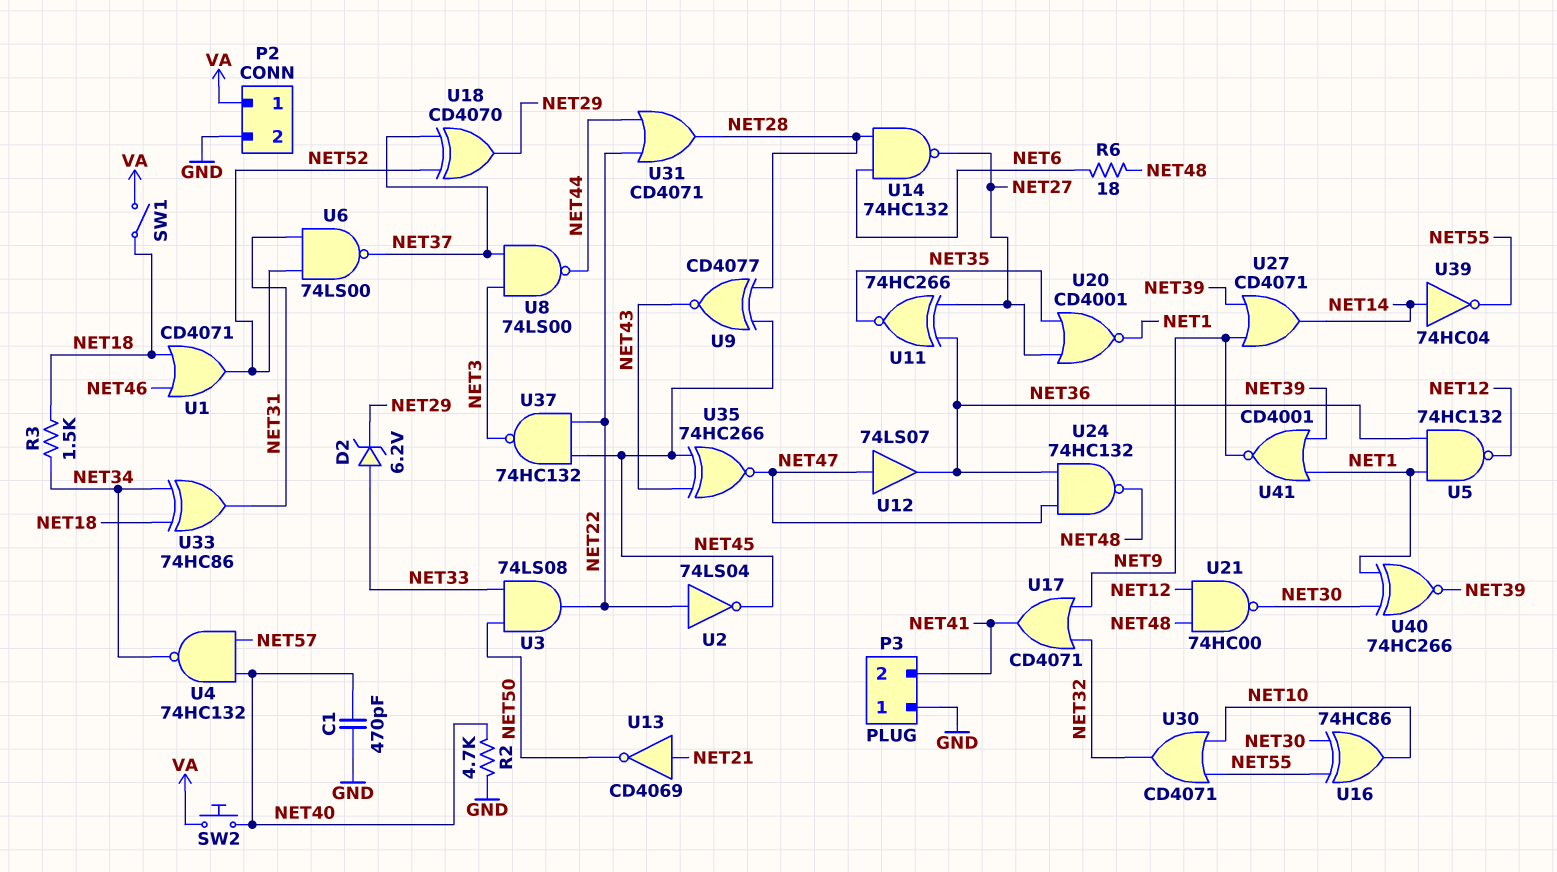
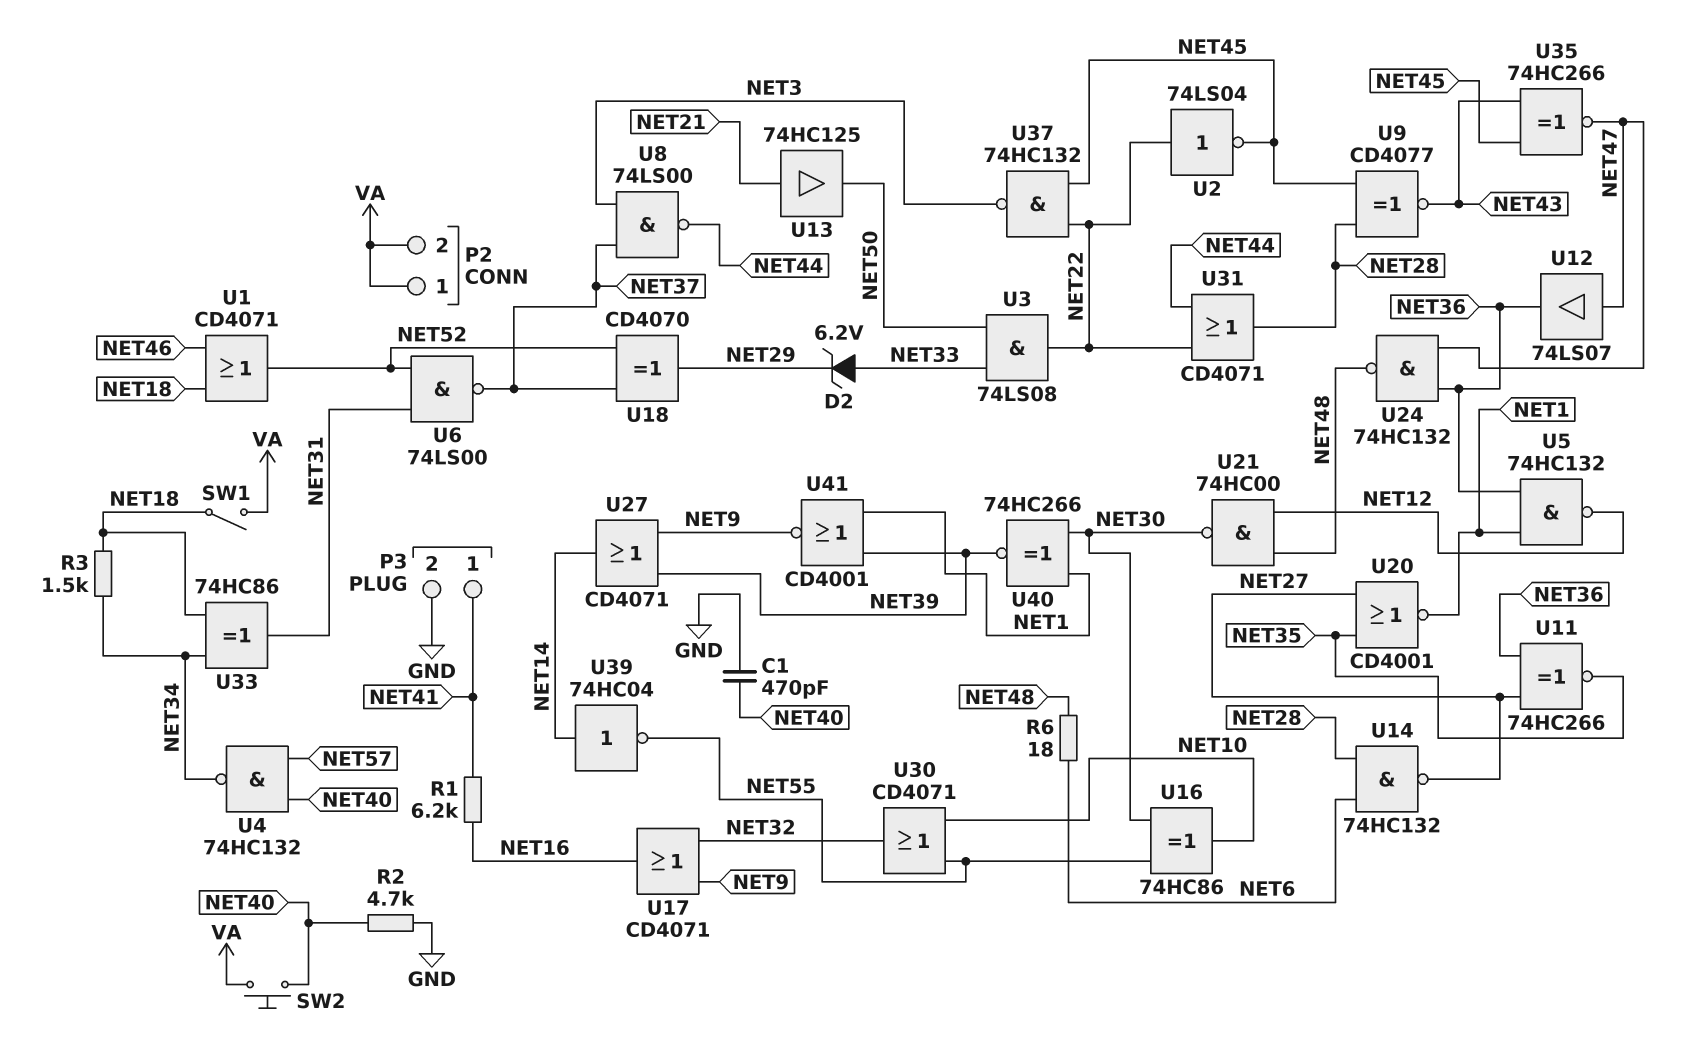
P2 pin 2: GND -> VA
P3 pin 1: GND -> NET41
P3 pin 2: NET41 -> GND
R1: none -> 6.2k (NET16, NET41)
U13: NOT CD4069 (in NET21, out NET50) -> buffer 74HC125 (in NET21, out NET50)
U17: OR CD4071 (in NET9, in NET32, out NET41) -> OR CD4071 (in NET9, in NET32, out NET16)

